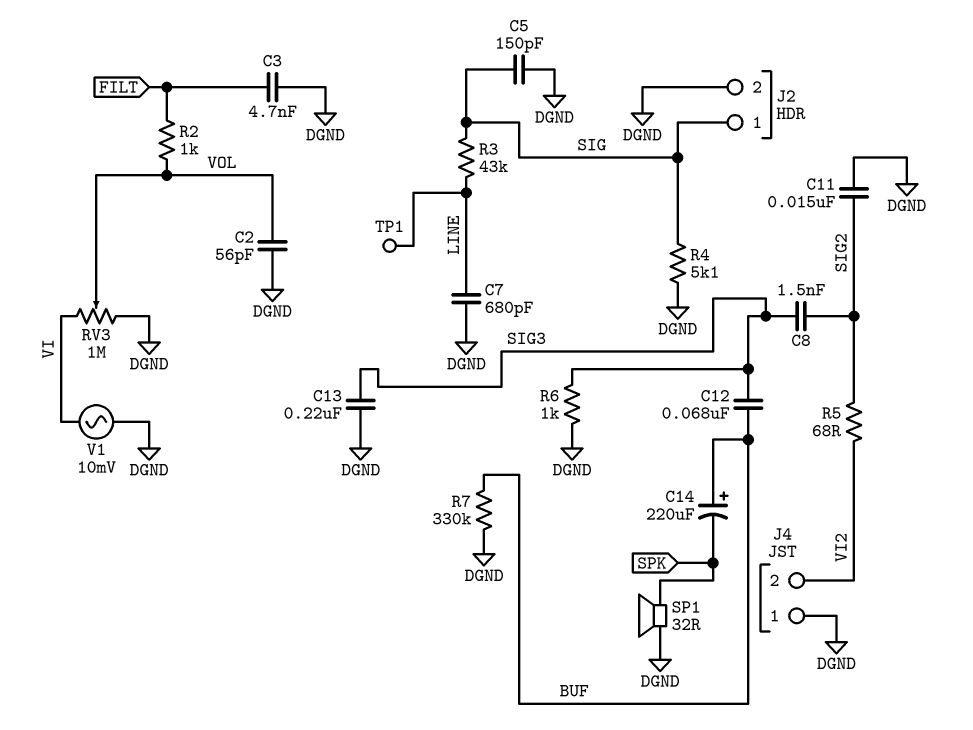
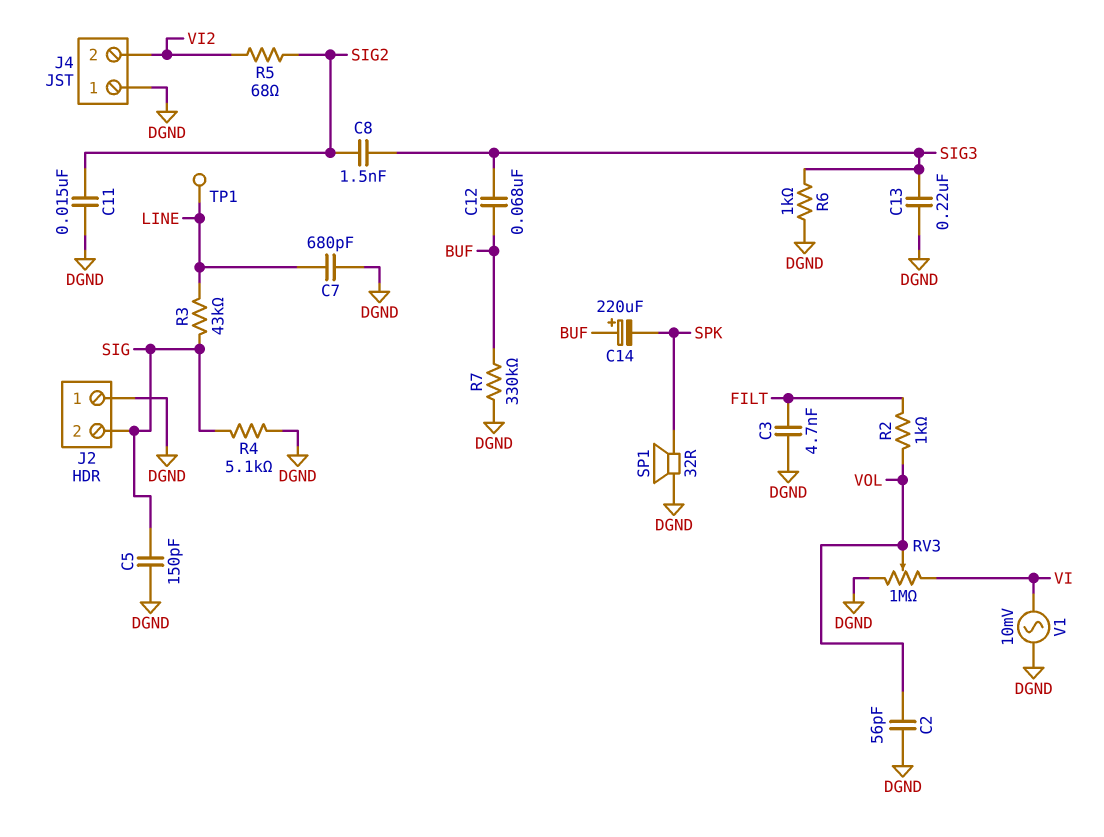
J2 pin 1: SIG -> DGND
J2 pin 2: DGND -> SIG

